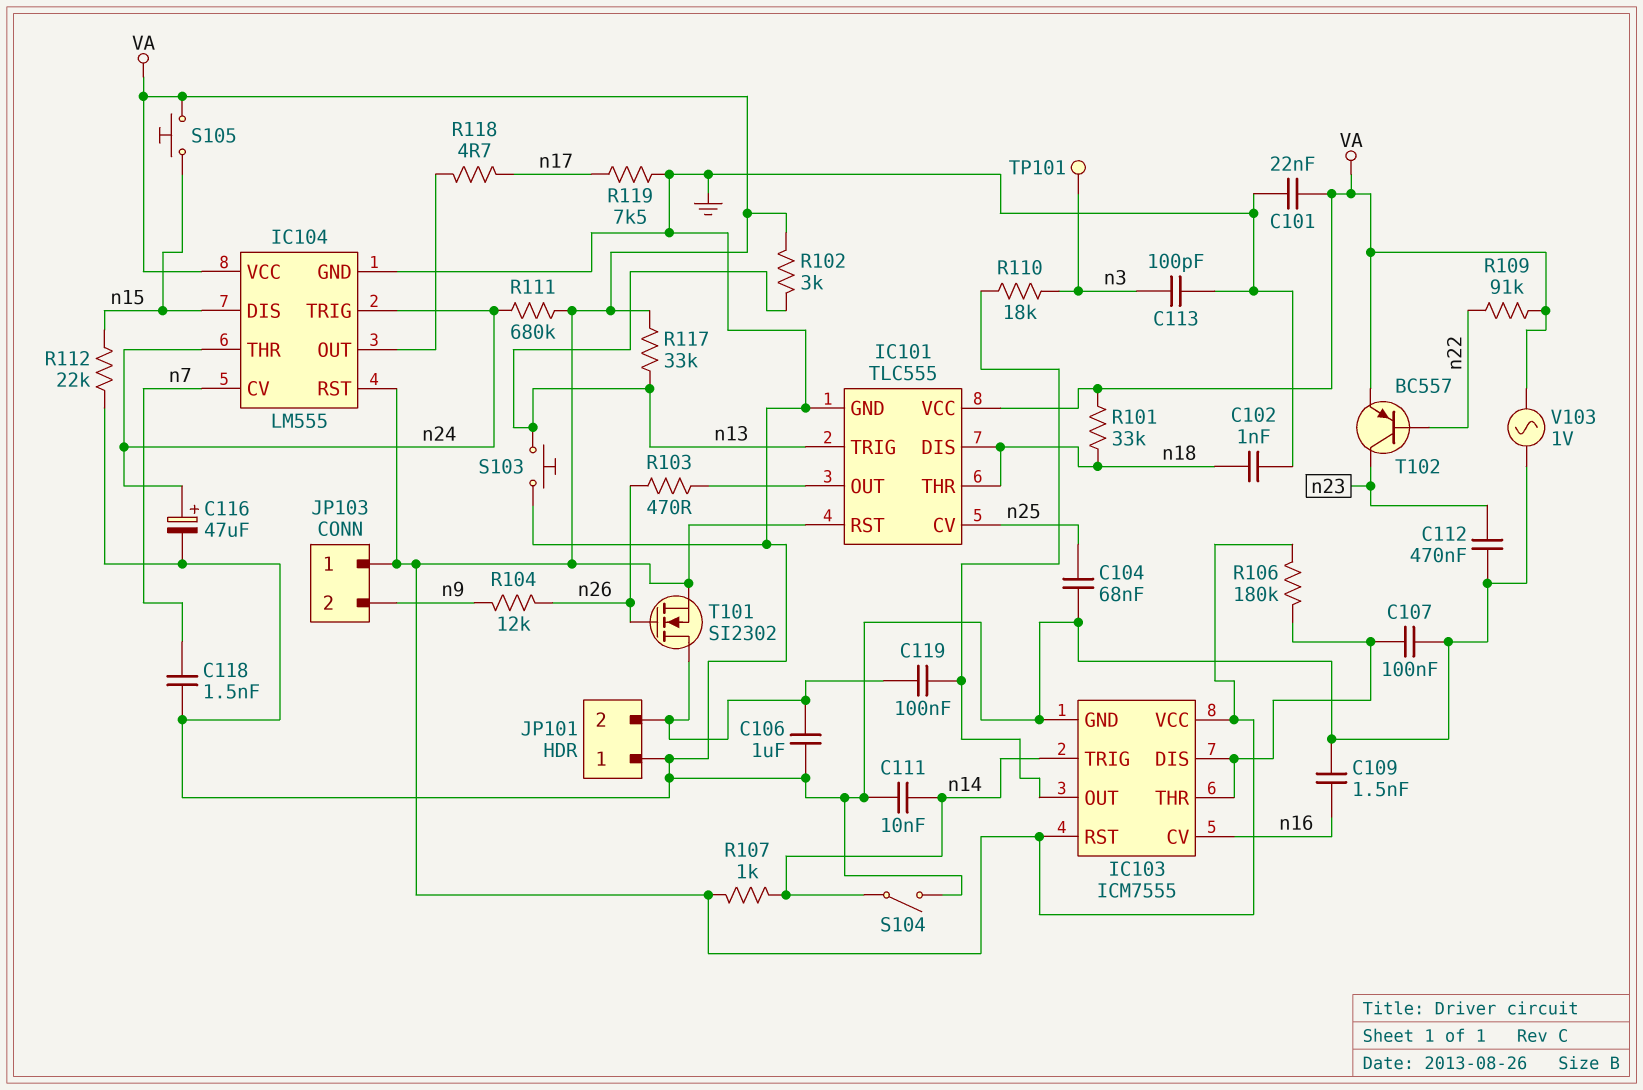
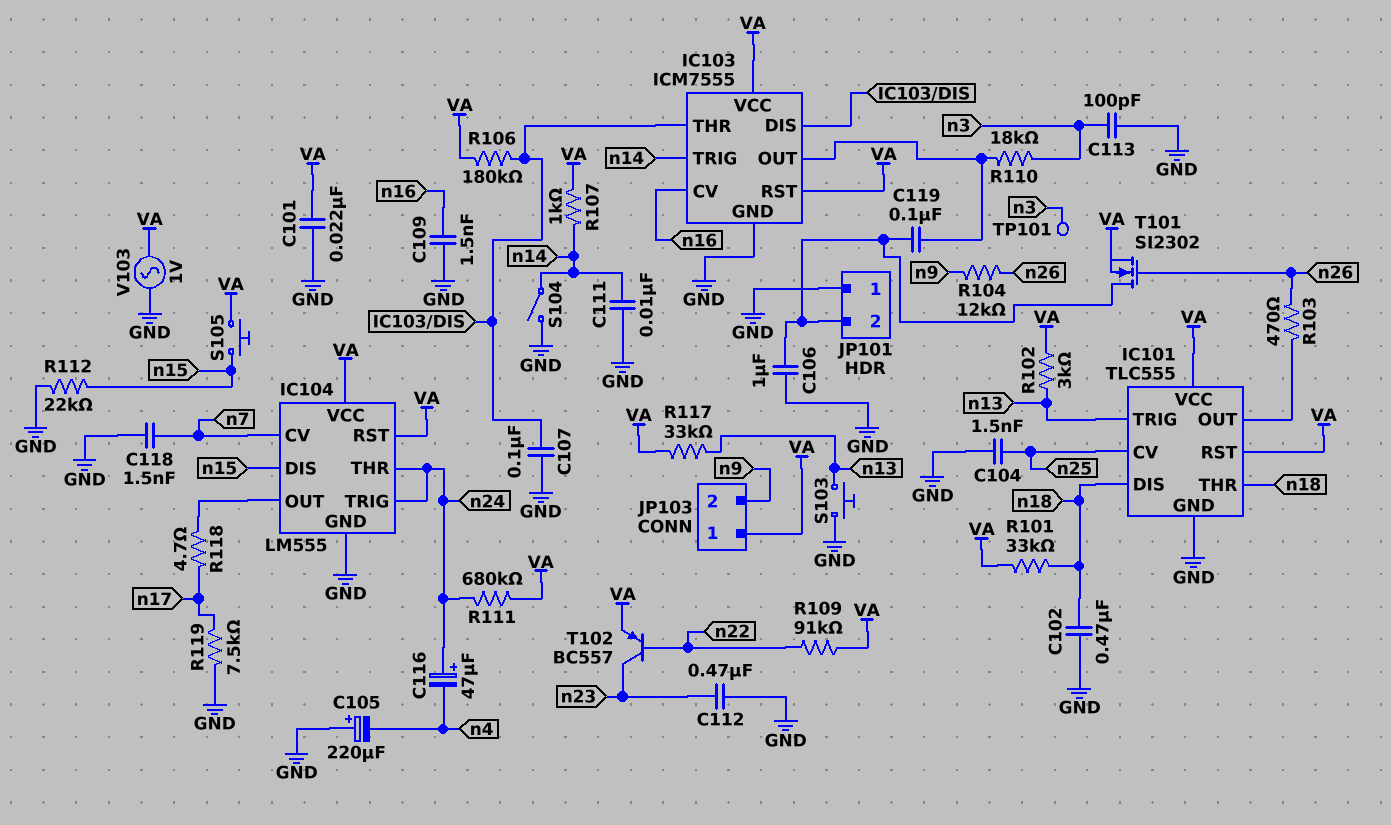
C102: 1nF (GND, n18) -> 470nF (GND, n18)
C104: 68nF (GND, n25) -> 1.5nF (GND, n25)
C105: none -> 220uF (plus GND, minus n4)
C116: 47uF (plus n24, minus GND) -> 47uF (plus n24, minus n4)

